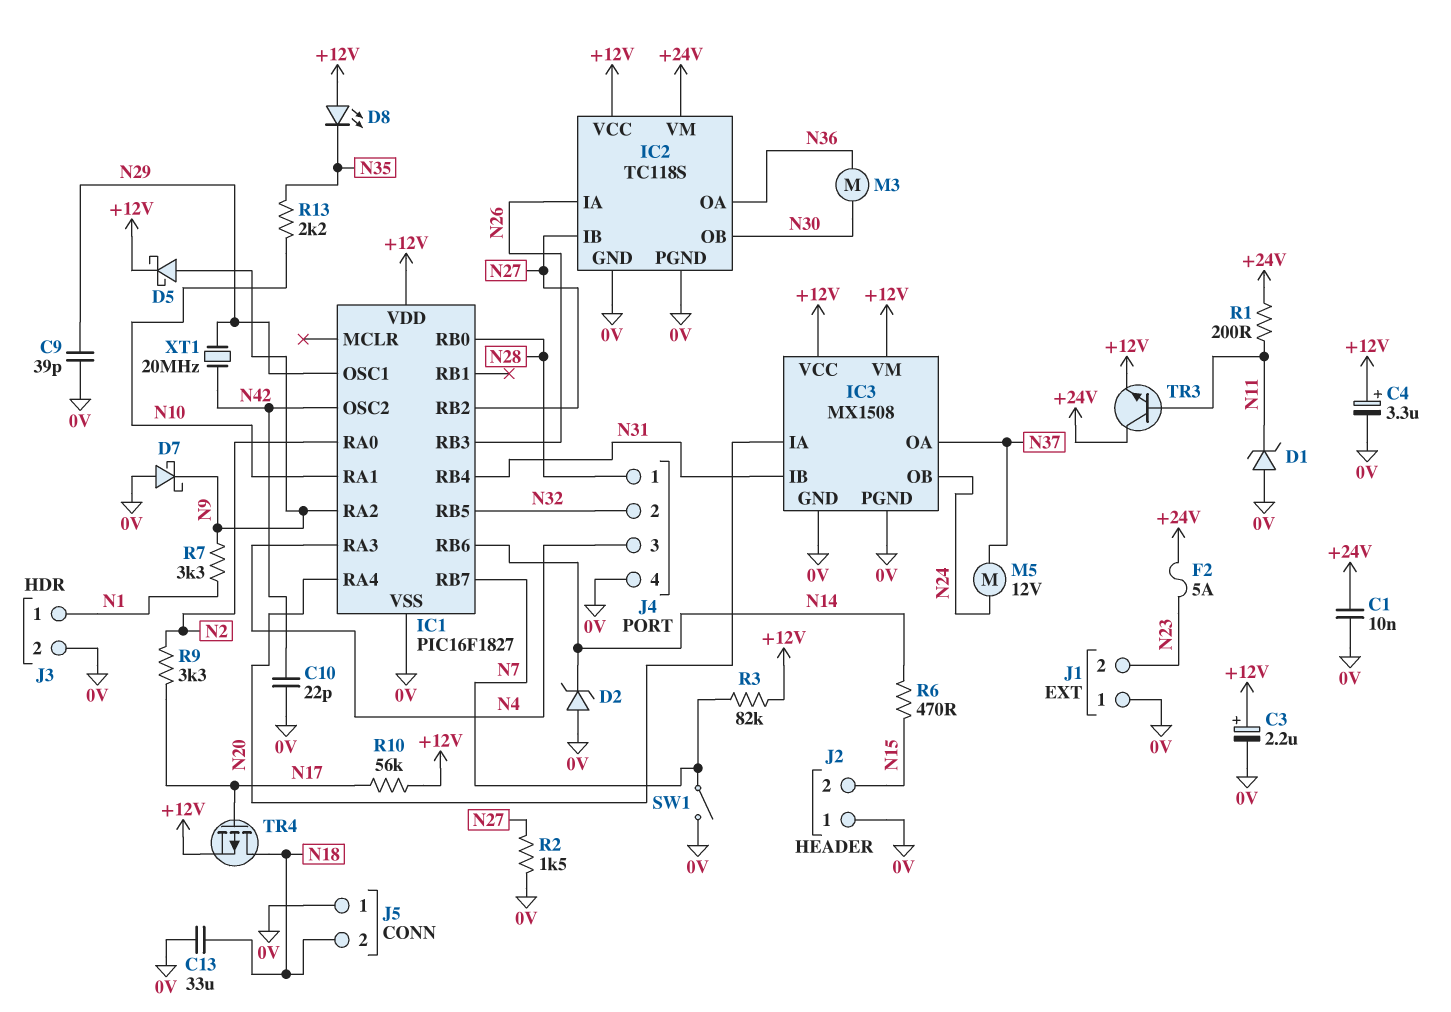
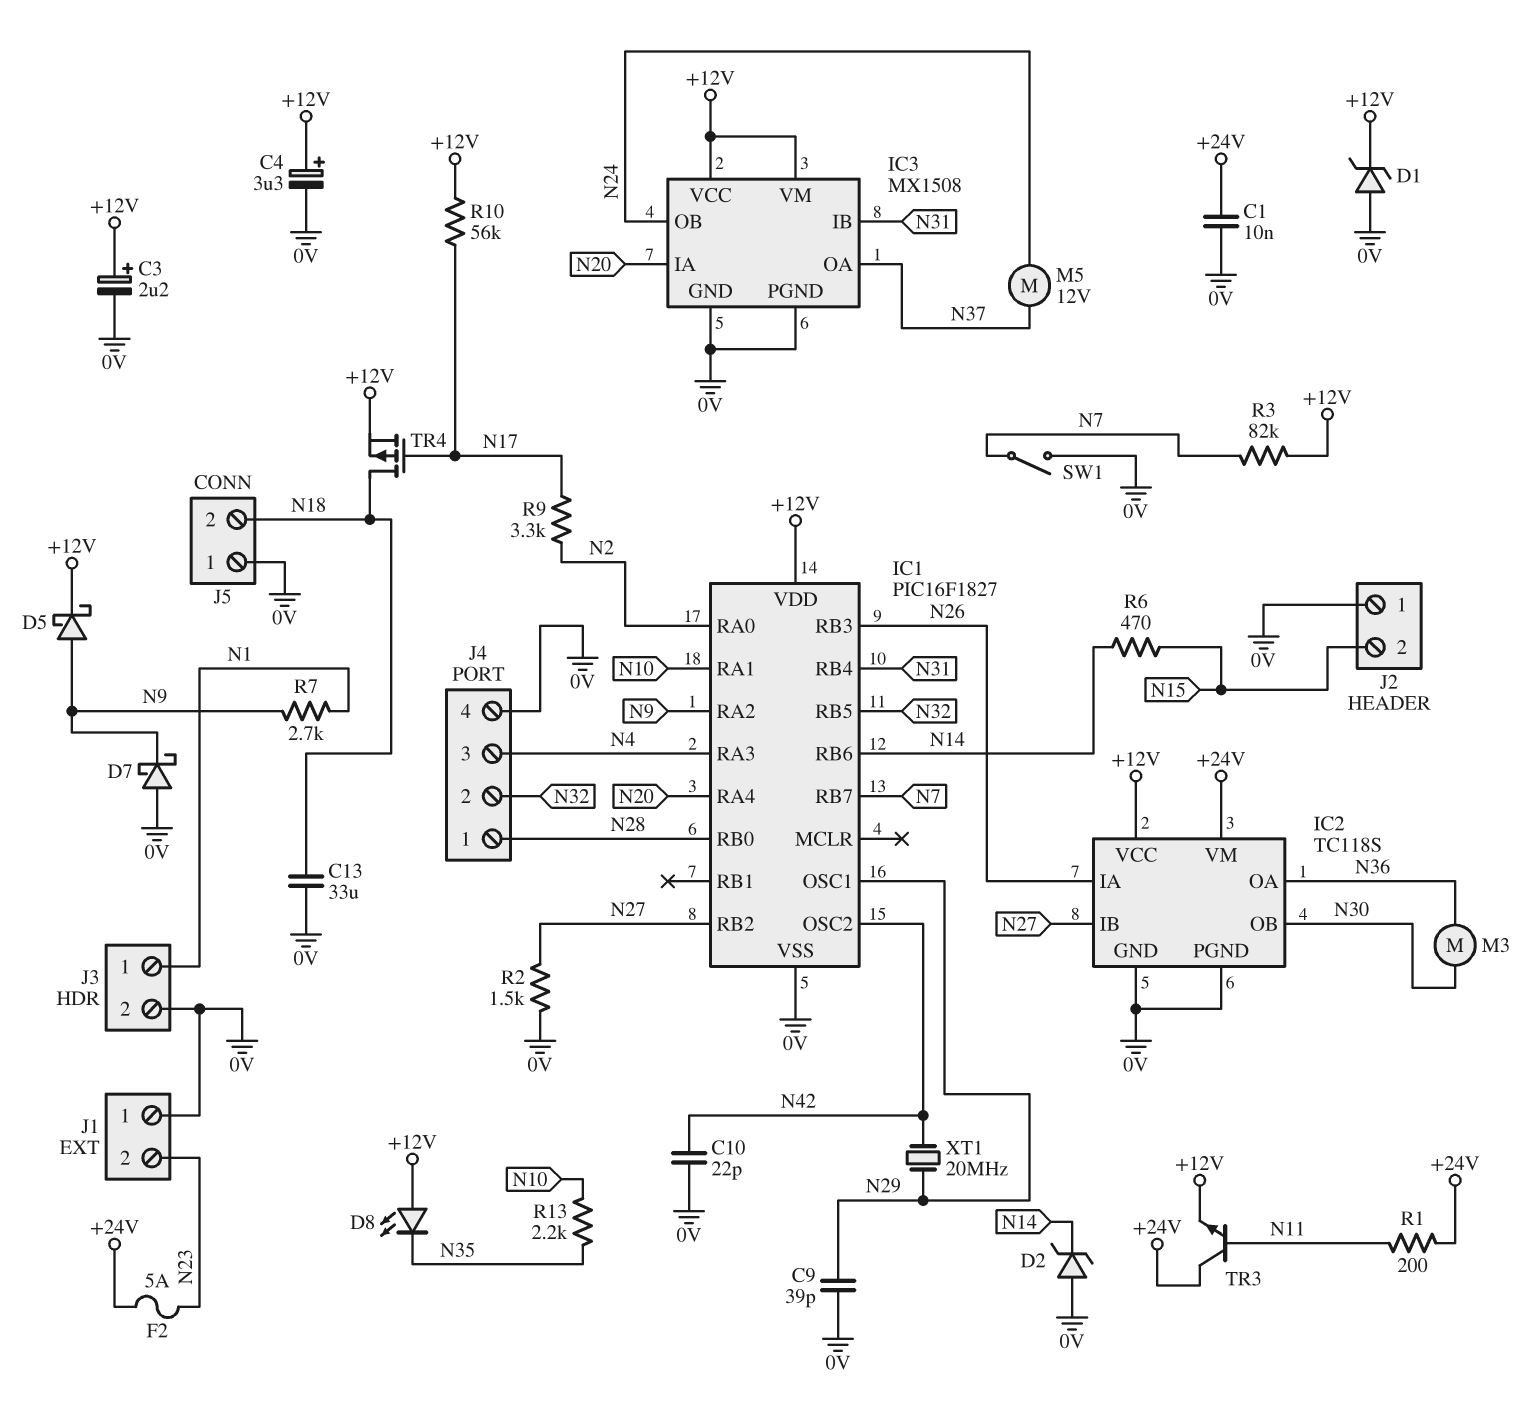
D1: zener (A 0V, K N11) -> zener (A 0V, K +12V)
R7: 3.3k (N1, N9) -> 2.7k (N1, N9)

